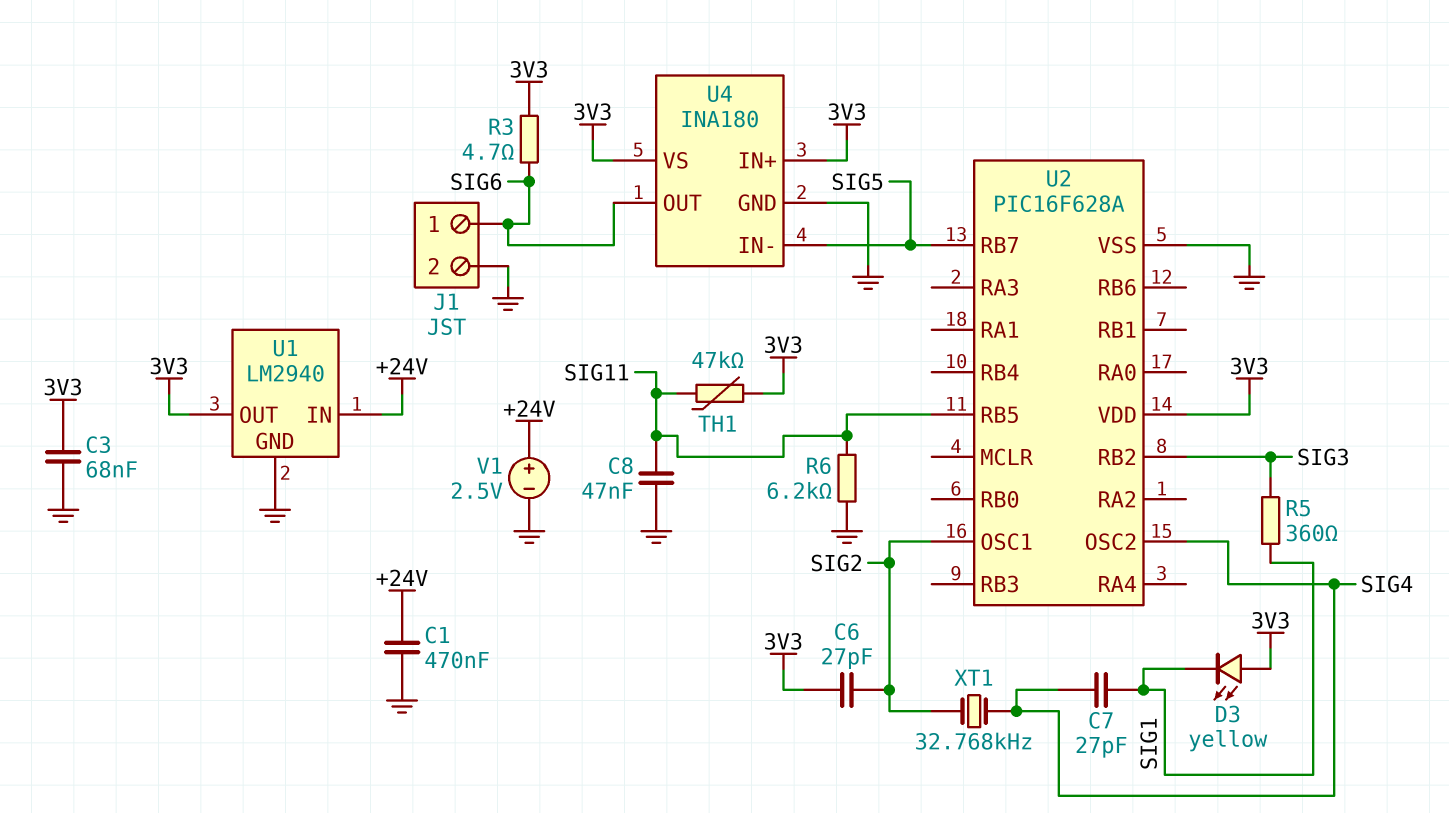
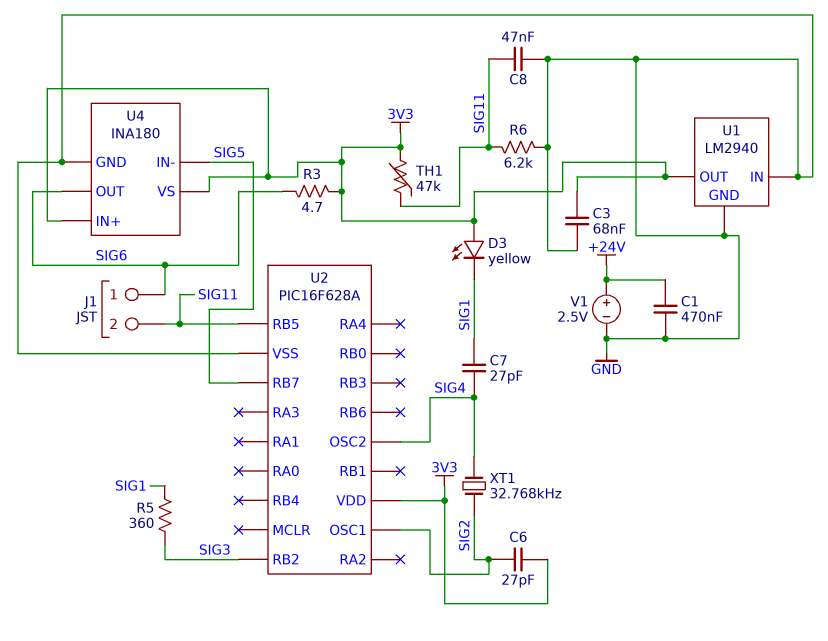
J1 pin 2: GND -> SIG11
U1 pin IN: +24V -> GND

